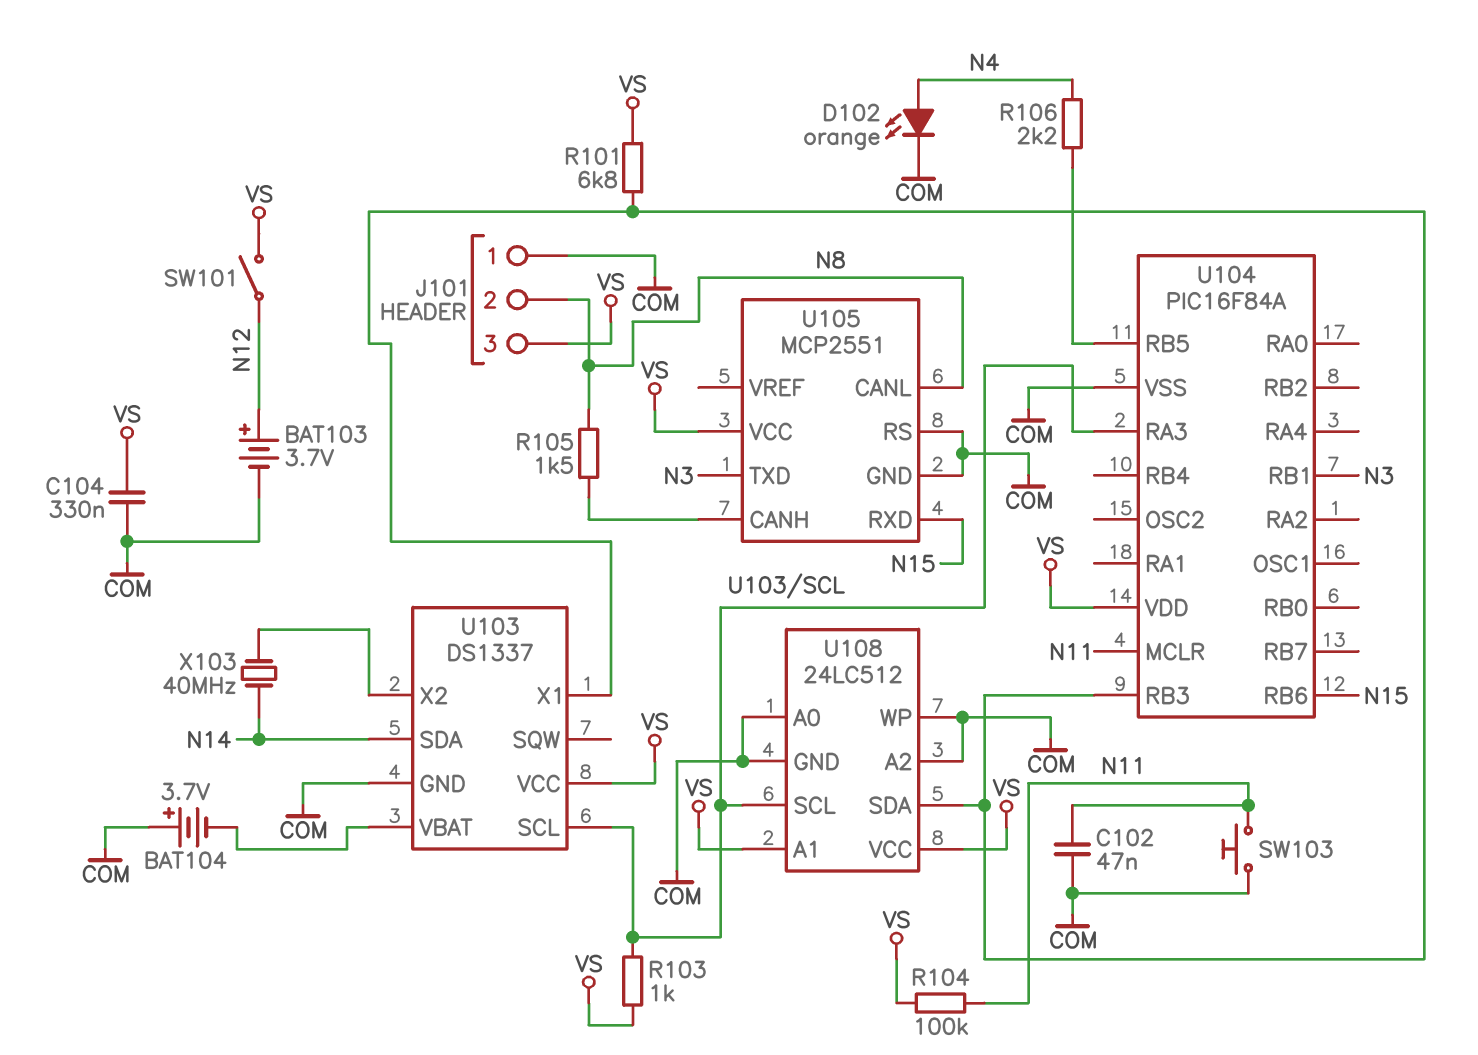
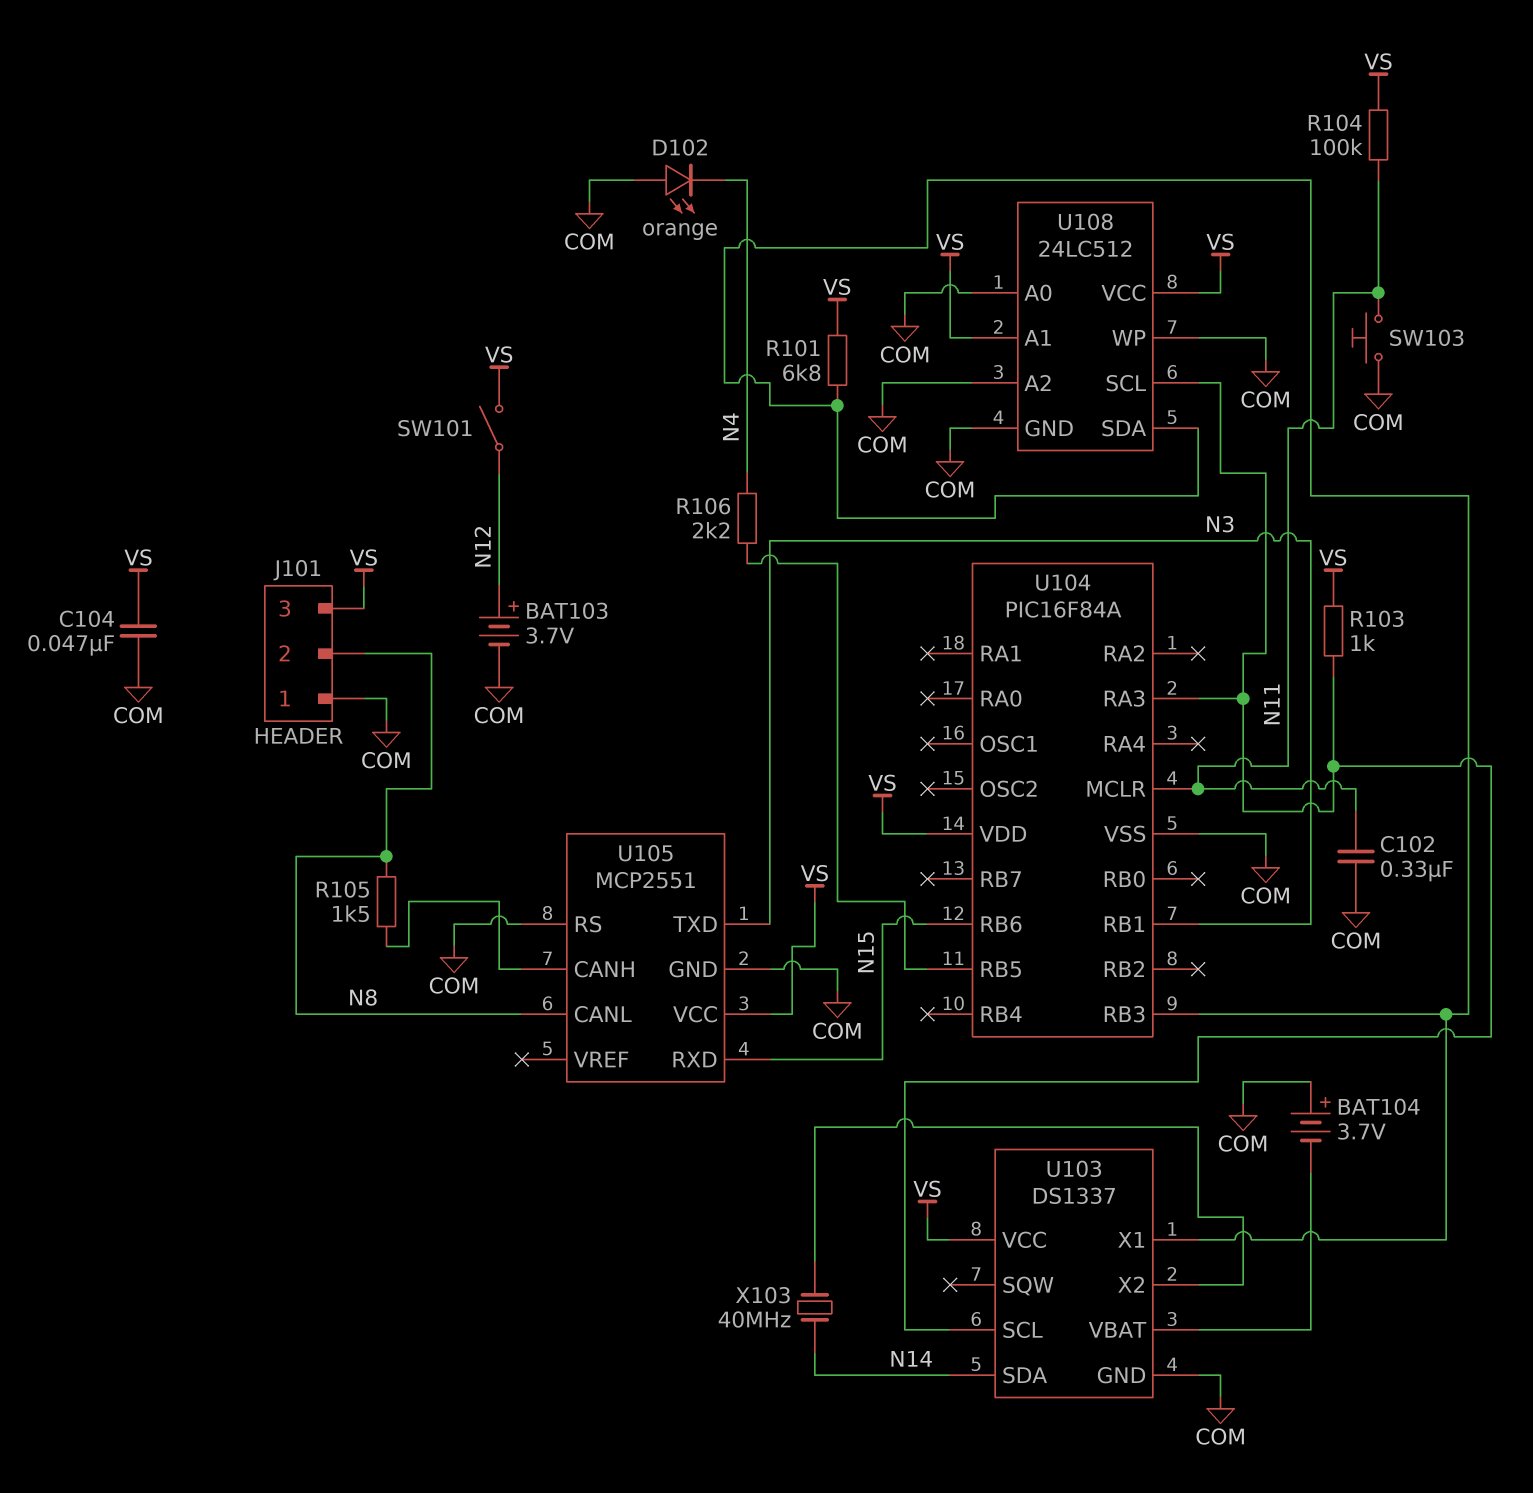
C102: 47nF (COM, N11) -> 330nF (COM, N11)
C104: 330nF (COM, VS) -> 47nF (COM, VS)
D102: LED orange (A N4, K COM) -> LED orange (A COM, K N4)

